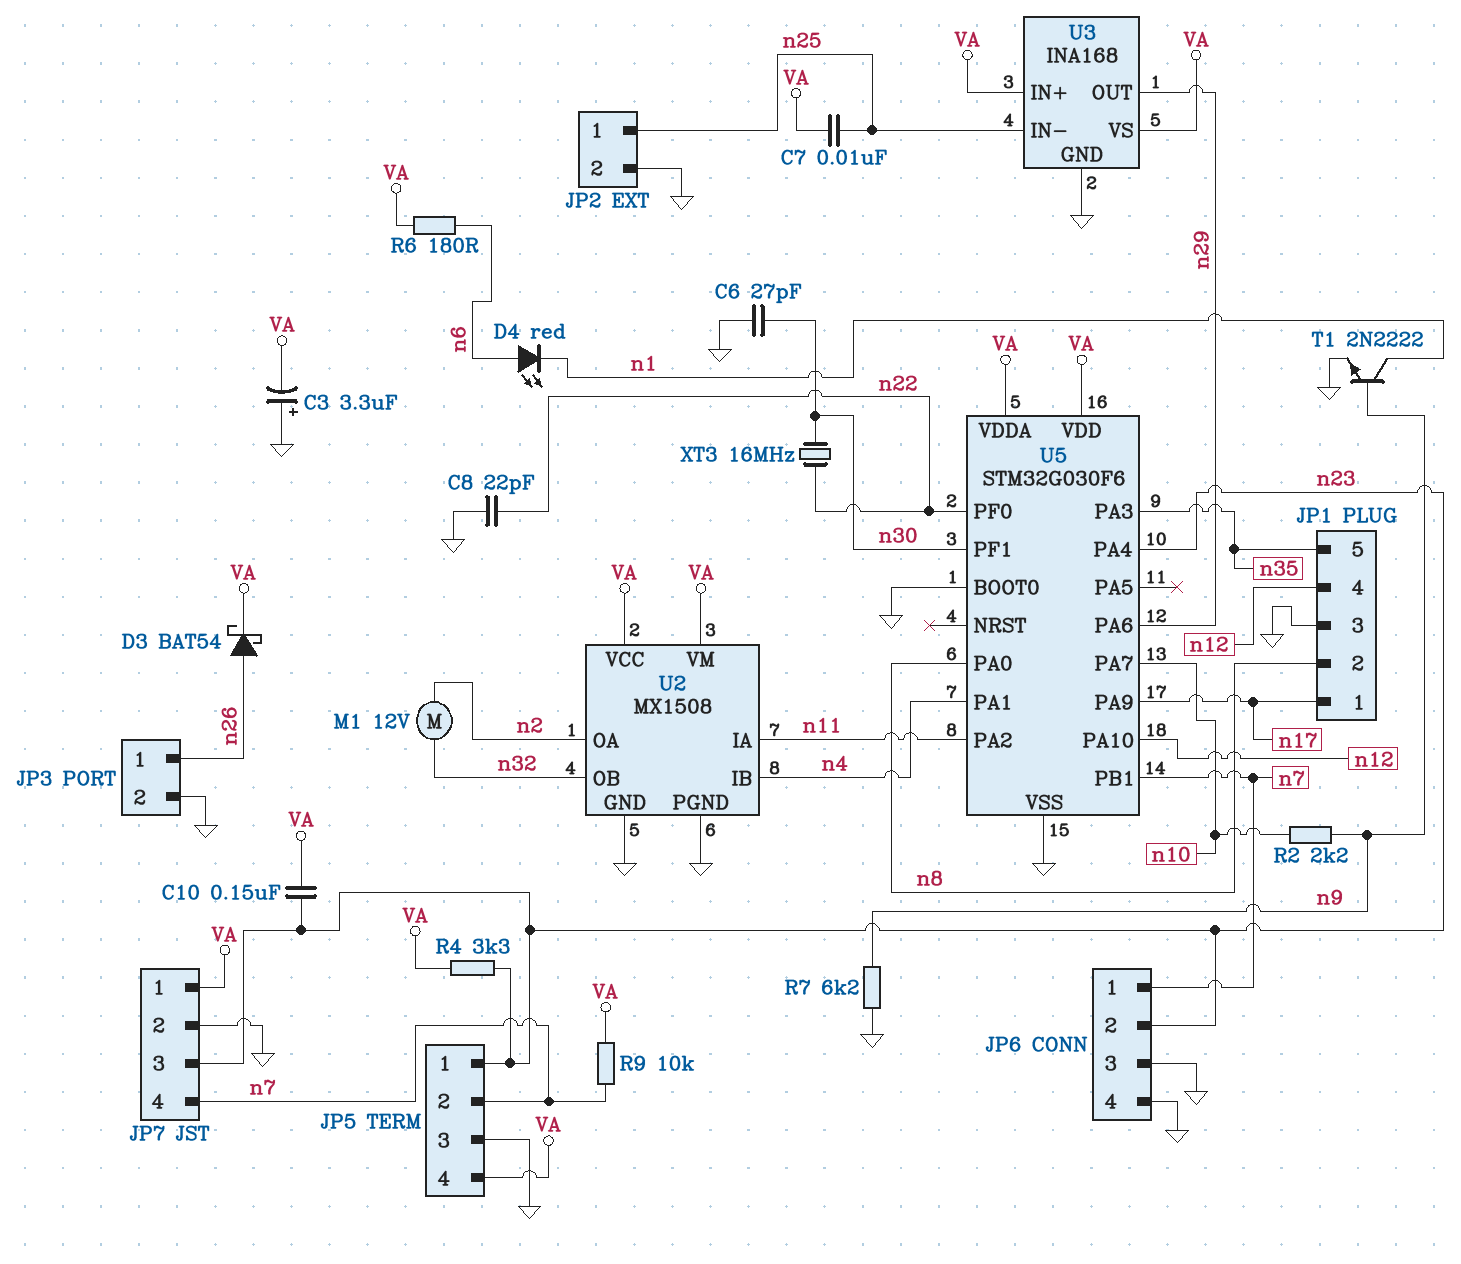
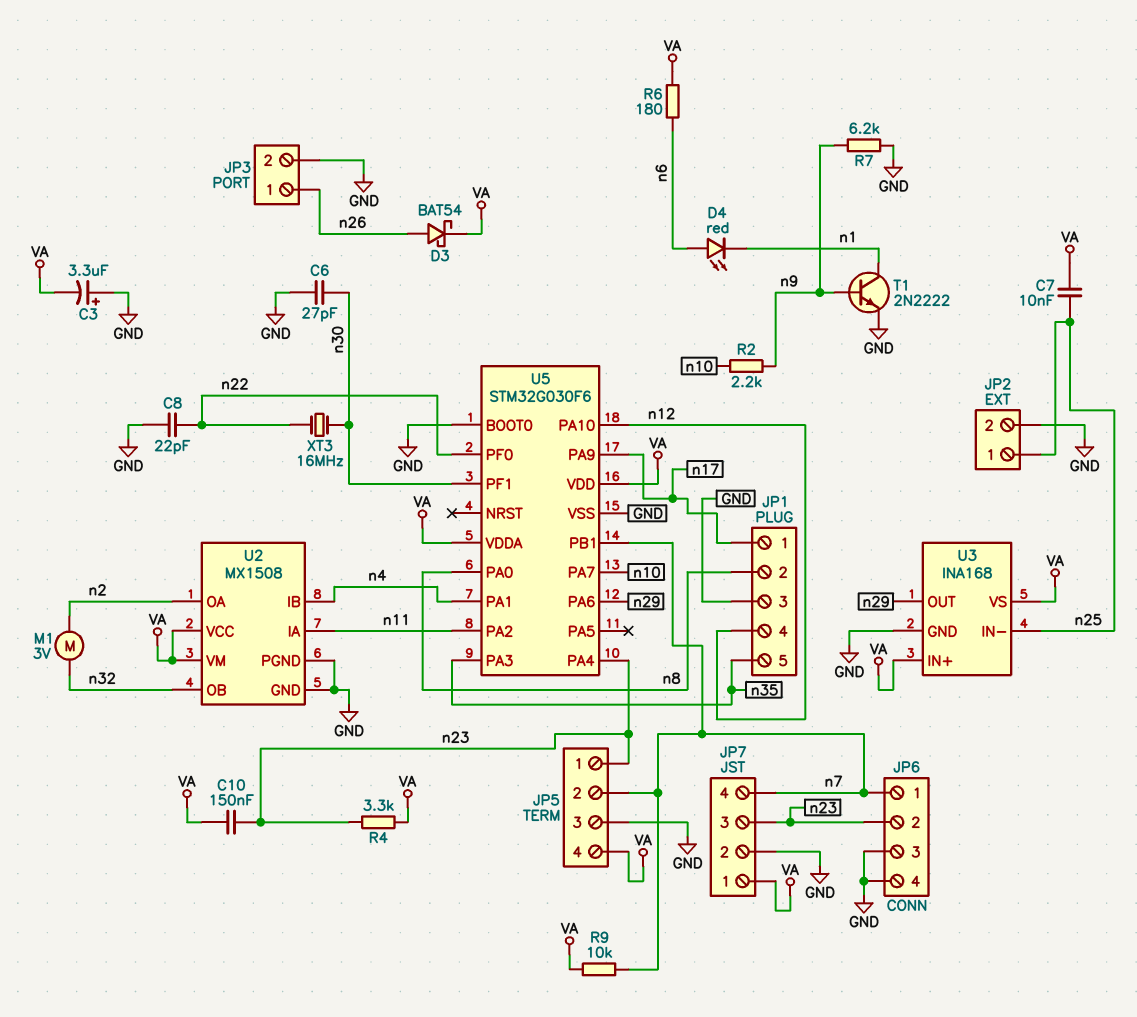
M1: motor 12V (n2, n32) -> motor 3V (n2, n32)

